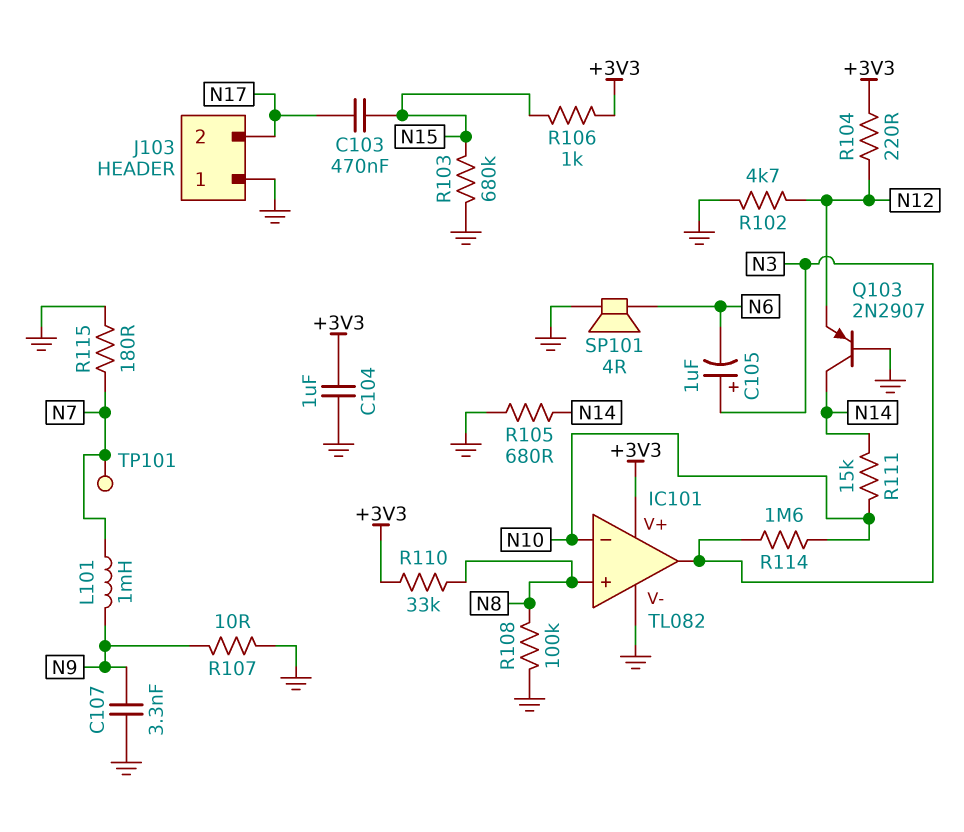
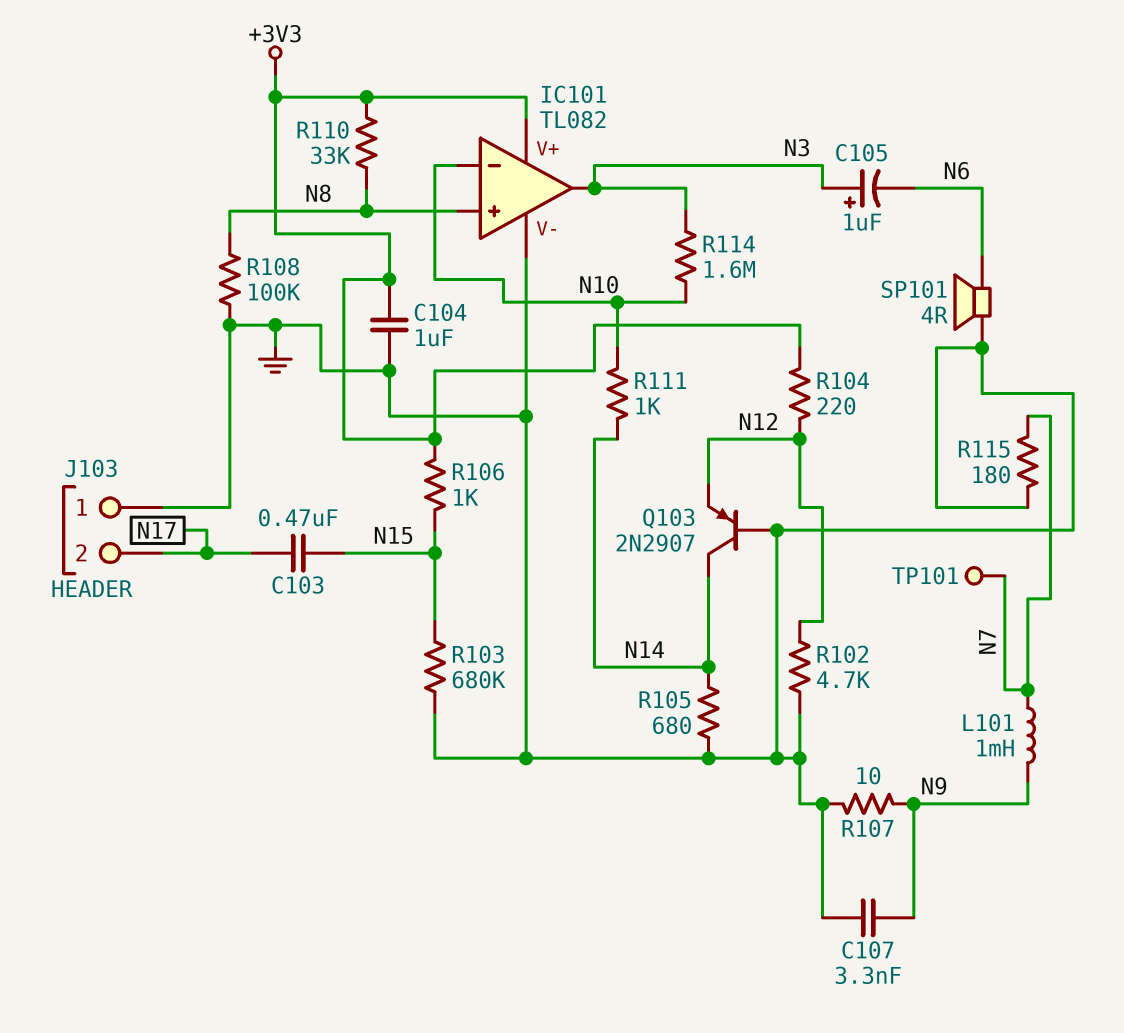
R111: 15k (N10, N14) -> 1k (N10, N14)

